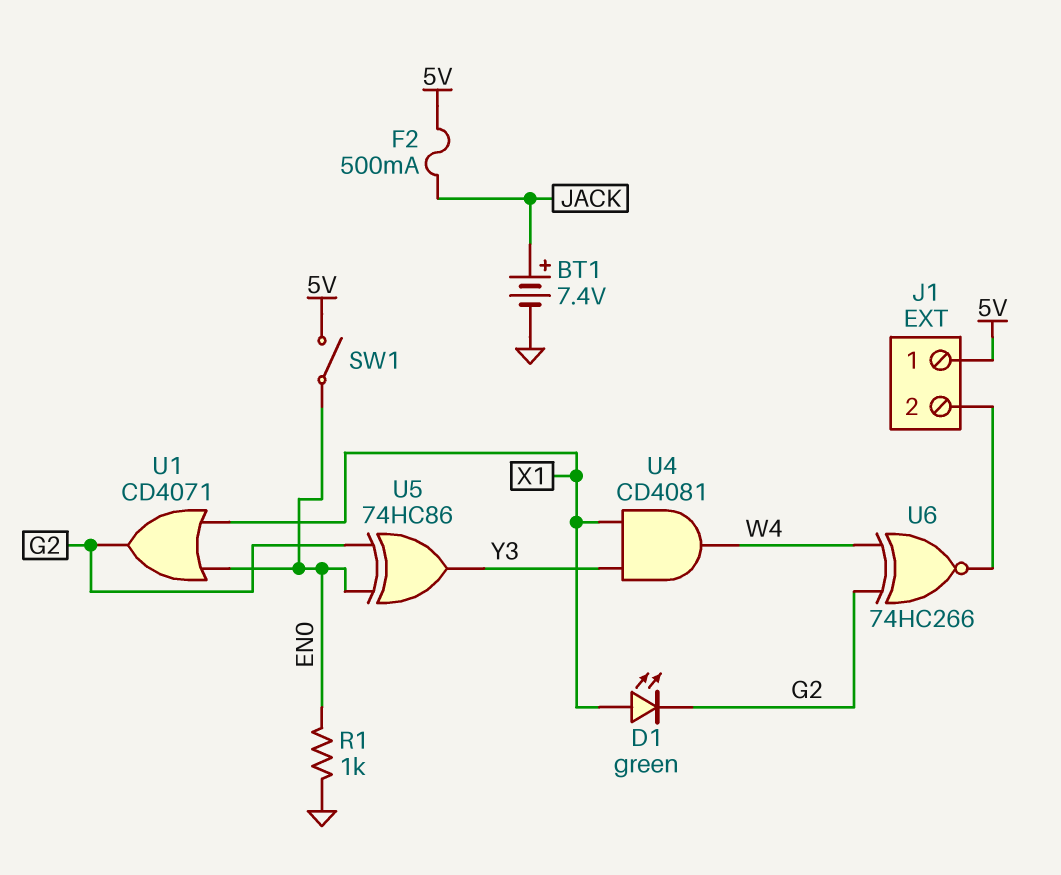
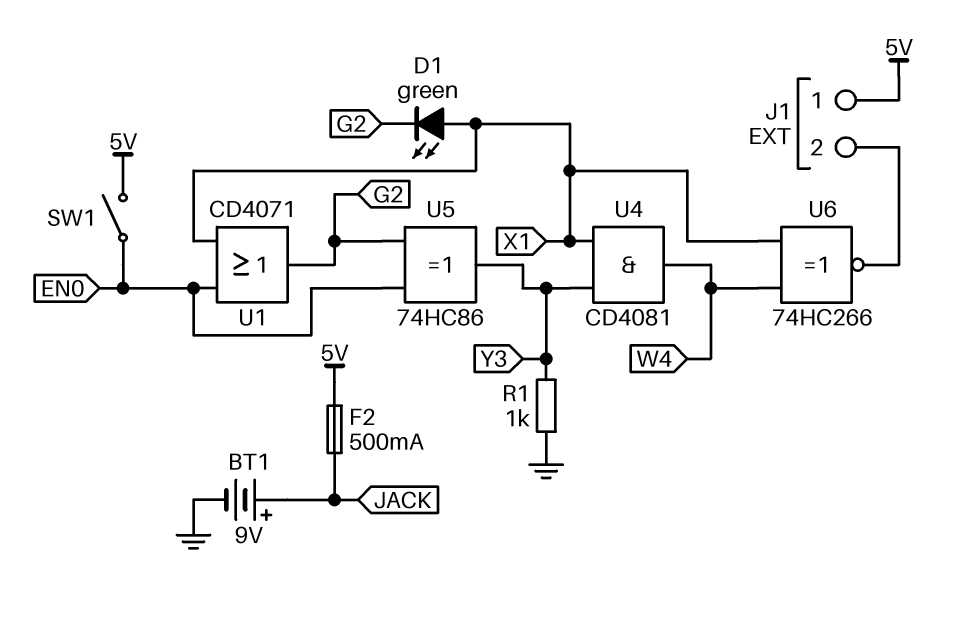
BT1: 7.4V (plus JACK, minus GND) -> 9V (plus JACK, minus GND)
R1: 1k (EN0, GND) -> 1k (GND, Y3)
U6: XNOR 74HC266 (in G2, in W4, out J1/2) -> XNOR 74HC266 (in W4, in X1, out J1/2)

